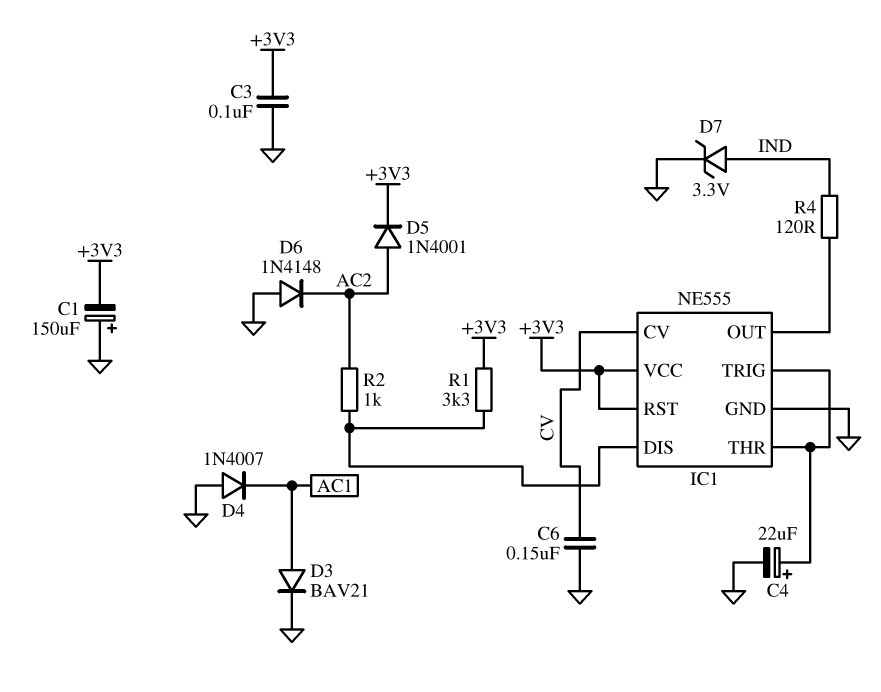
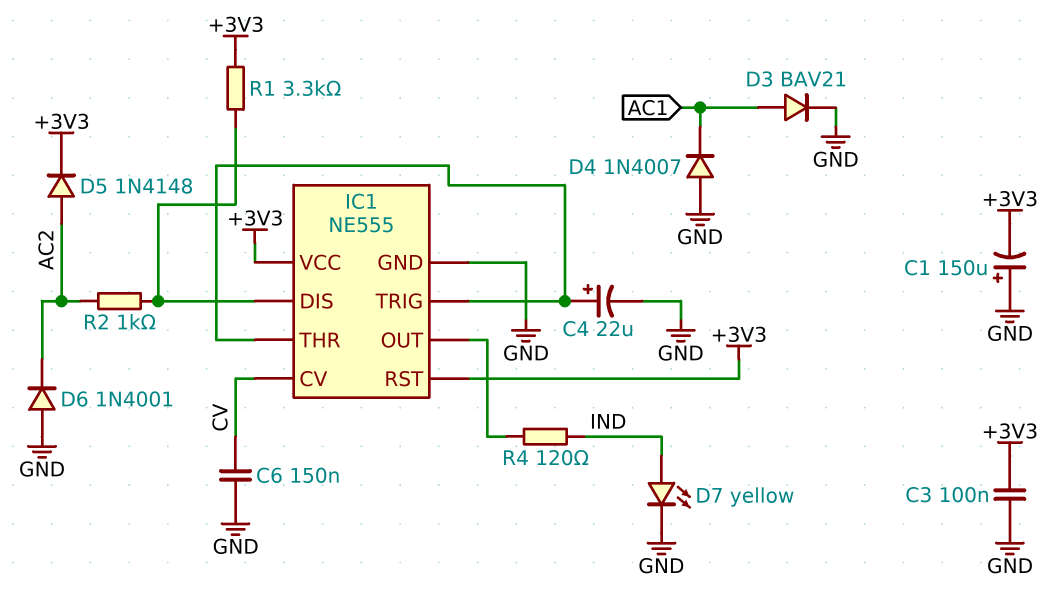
D5: diode 1N4001 (A AC2, K +3V3) -> diode 1N4148 (A AC2, K +3V3)
D6: diode 1N4148 (A GND, K AC2) -> diode 1N4001 (A GND, K AC2)
D7: zener 3.3V (A IND, K GND) -> LED yellow (A IND, K GND)

